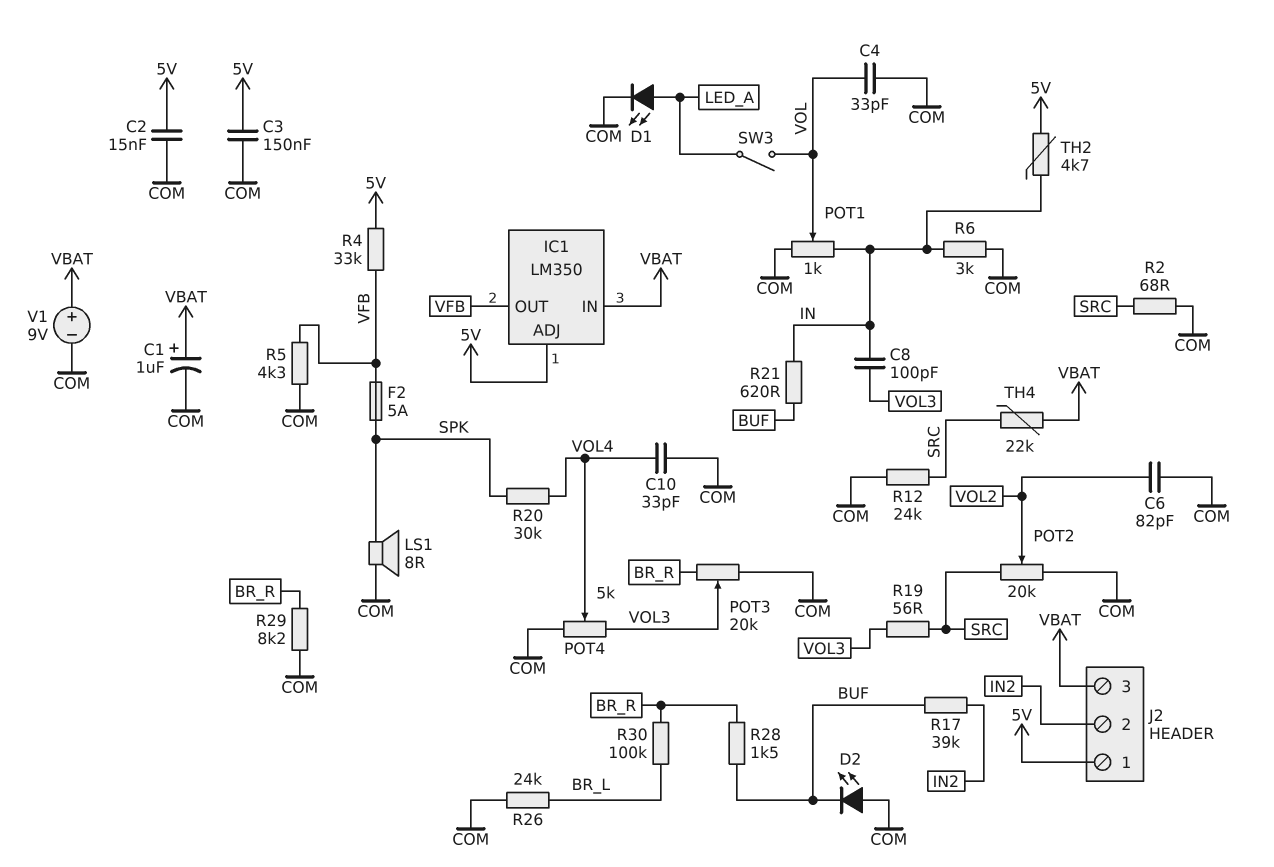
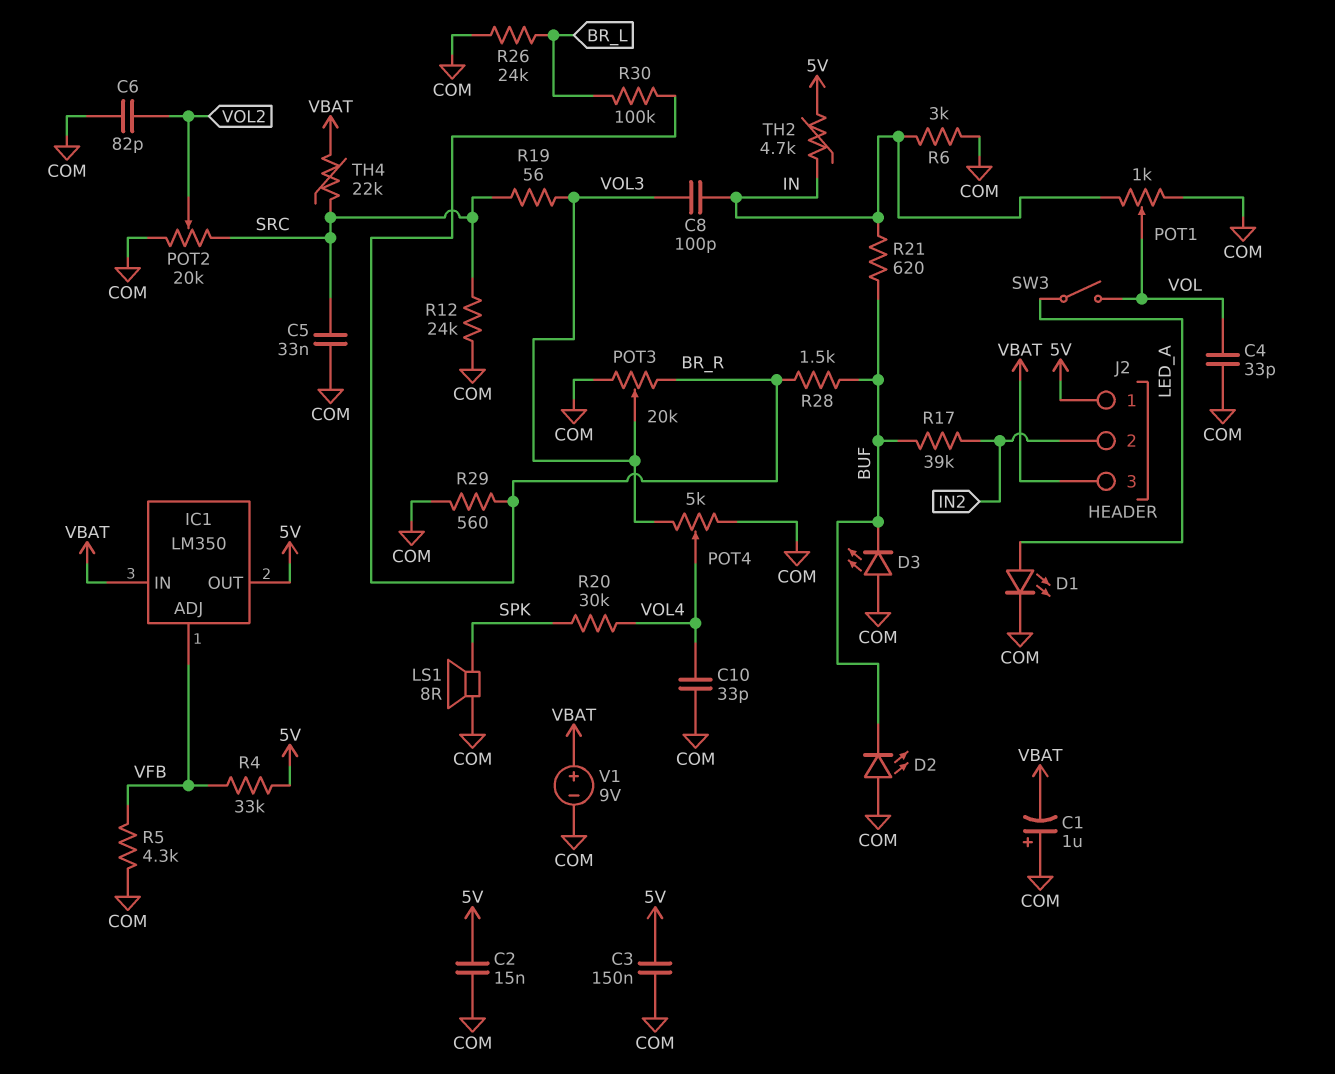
C1: 1uF (plus VBAT, minus COM) -> 1uF (plus COM, minus VBAT)
C5: none -> 33nF (COM, SRC)
D3: none -> LED (A COM, K BUF)
F2: 5A (SPK, VFB) -> none
IC1 pin ADJ: 5V -> VFB
IC1 pin OUT: VFB -> 5V
R2: 68 (COM, SRC) -> none
R29: 8.2k (BR_R, COM) -> 560 (BR_R, COM)

